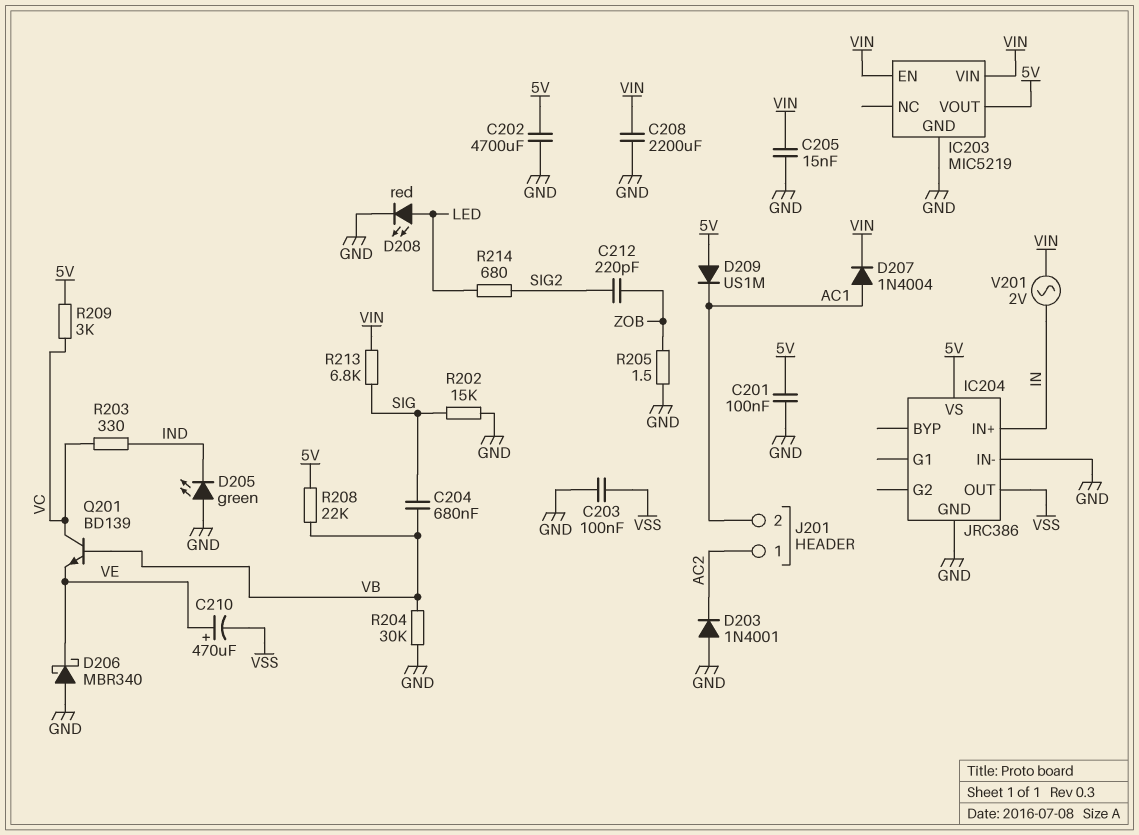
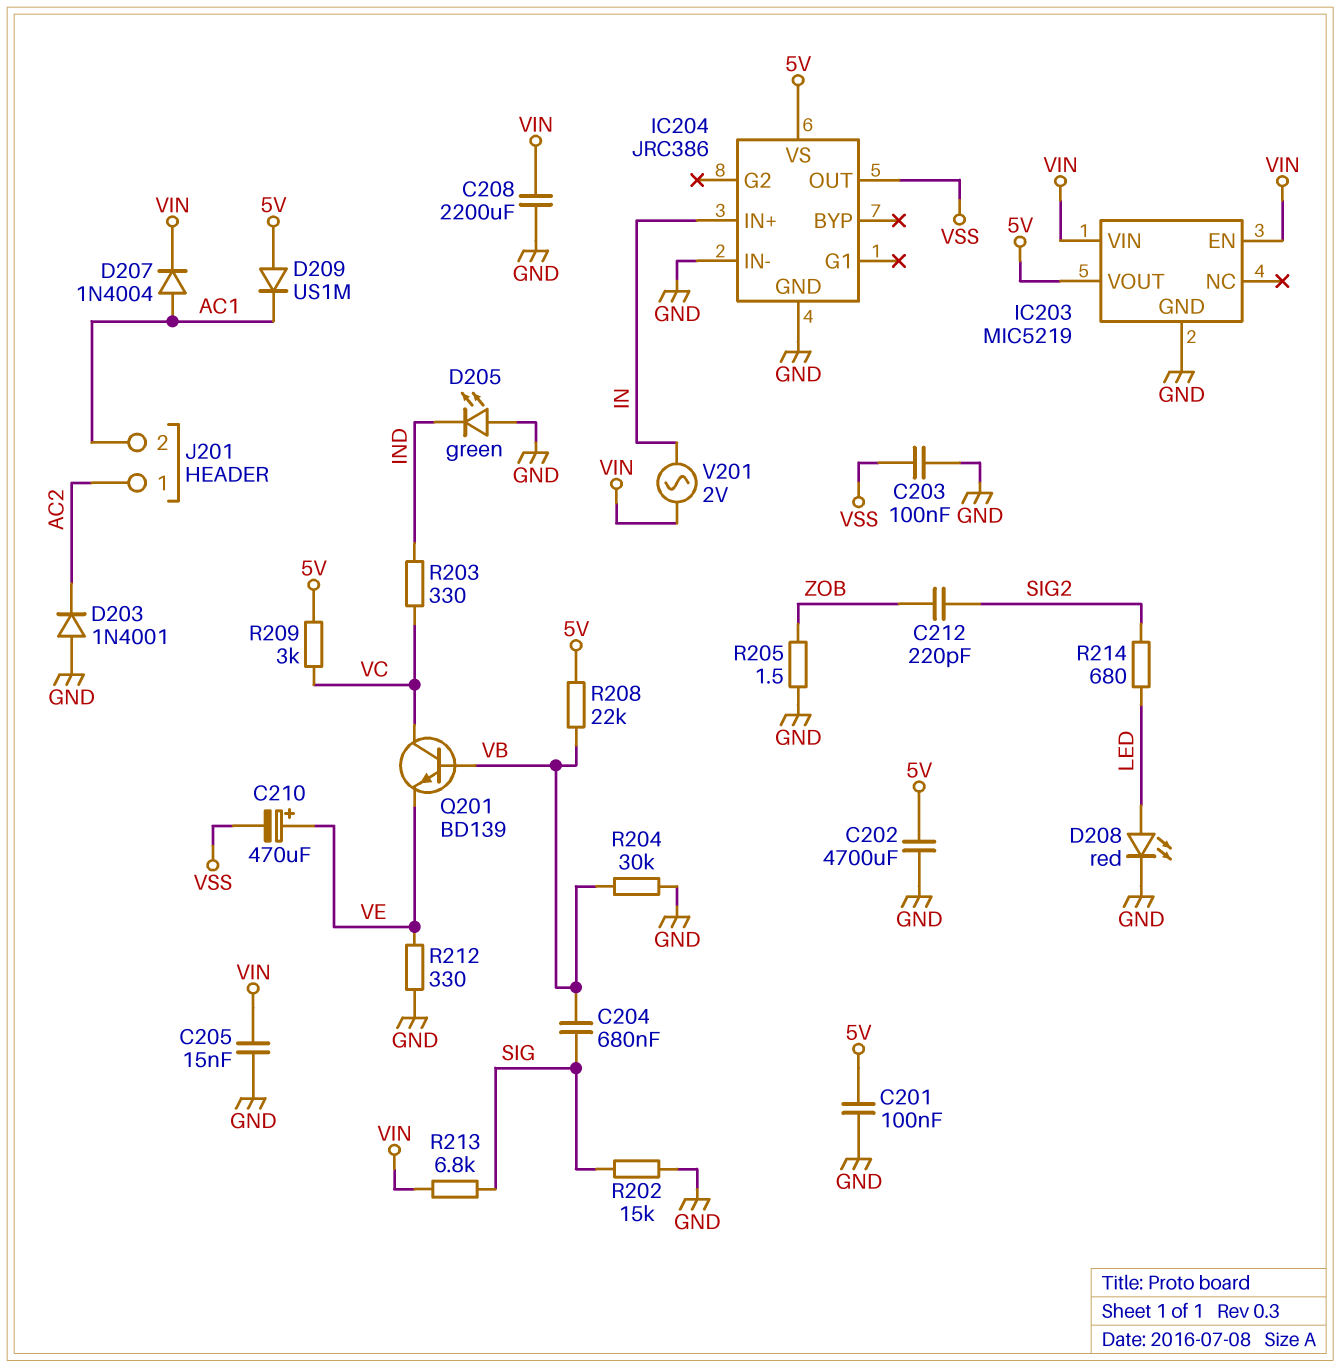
D206: schottky MBR340 (A GND, K VE) -> none
R212: none -> 330 (GND, VE)

